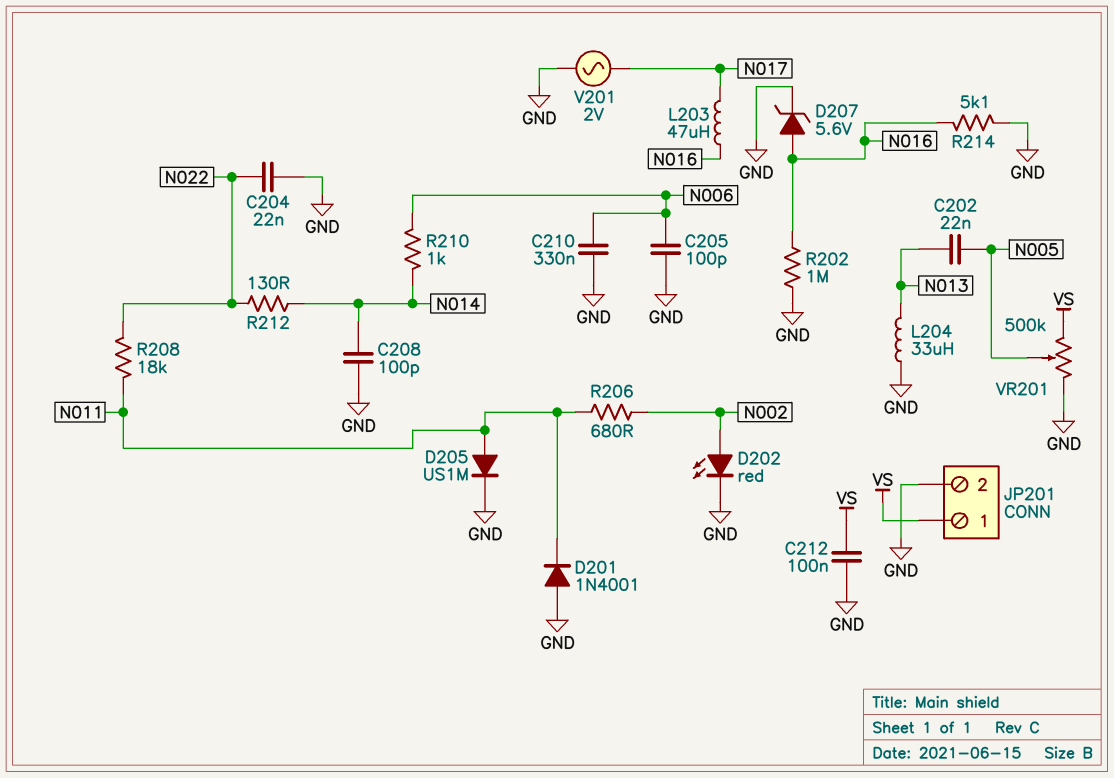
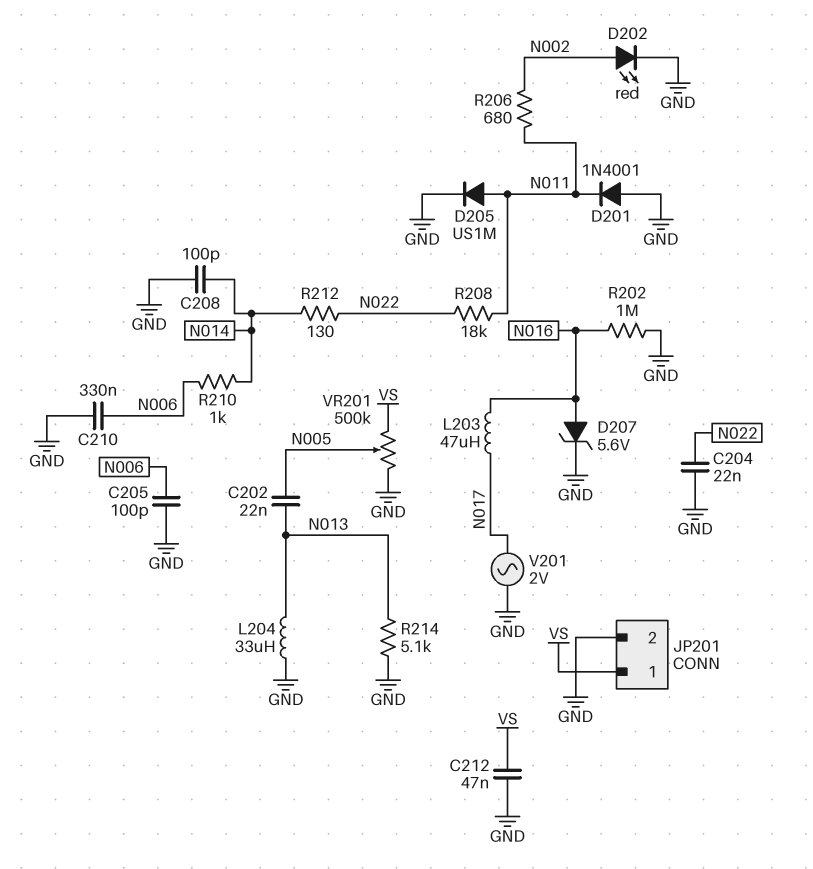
C212: 100nF (GND, VS) -> 47nF (GND, VS)
R214: 5.1k (GND, N016) -> 5.1k (GND, N013)

